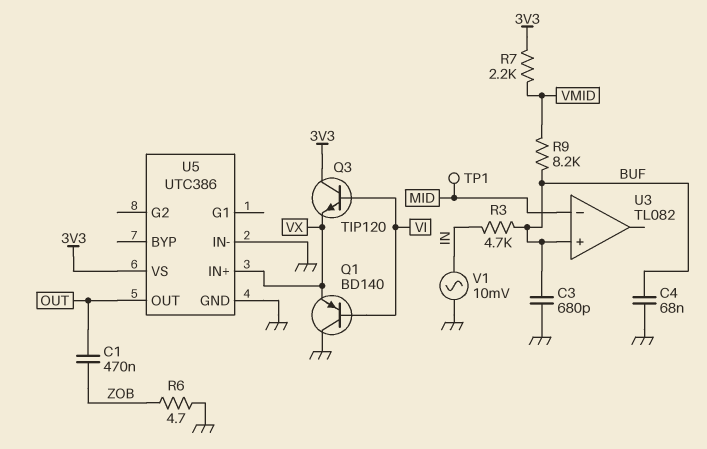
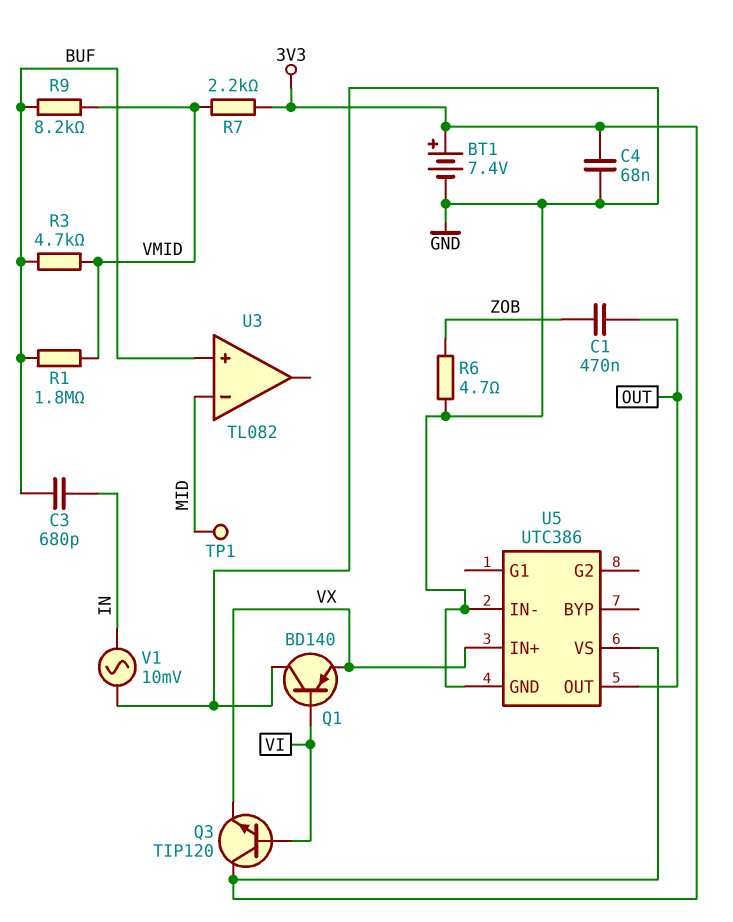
BT1: none -> 7.4V (plus 3V3, minus GND)
C3: 680pF (BUF, GND) -> 680pF (BUF, IN)
C4: 68nF (BUF, GND) -> 68nF (3V3, GND)
R1: none -> 1.8M (BUF, VMID)
R3: 4.7k (BUF, IN) -> 4.7k (BUF, VMID)

